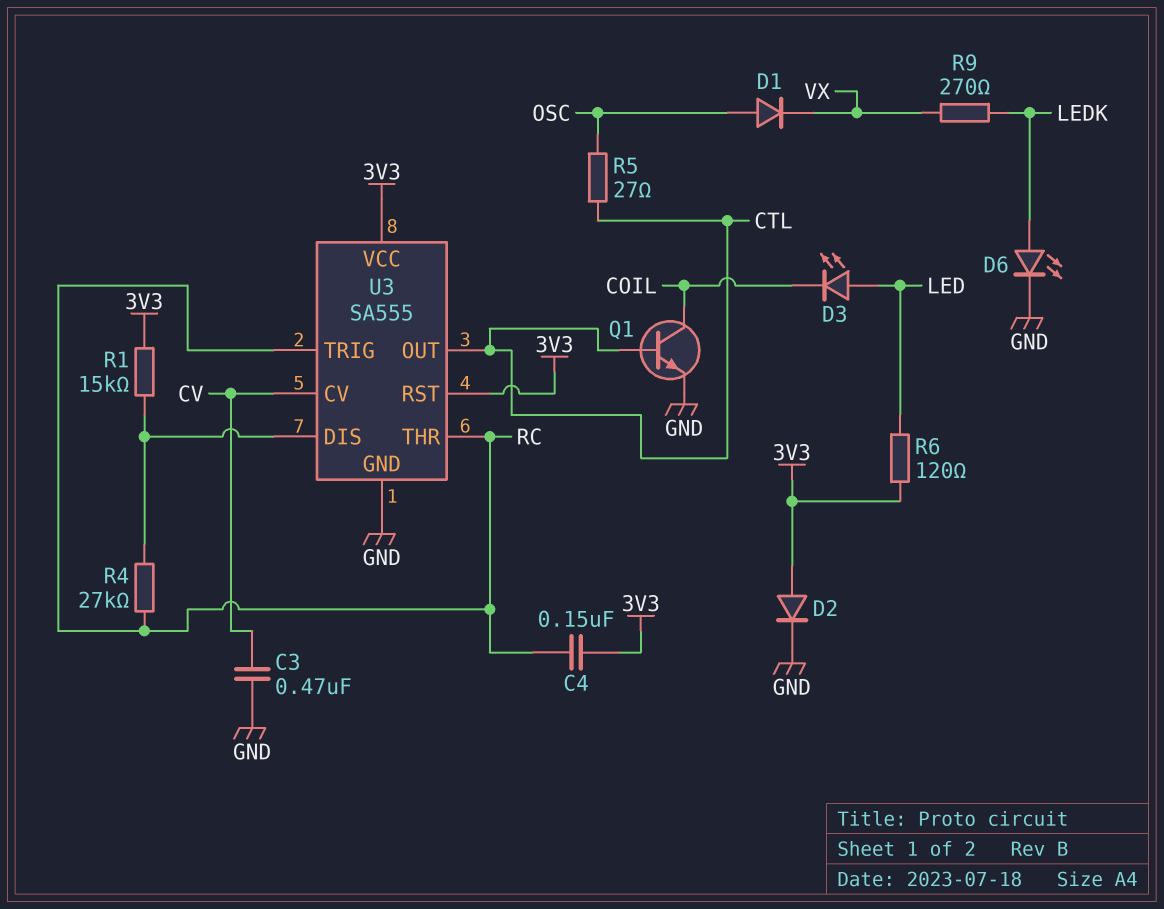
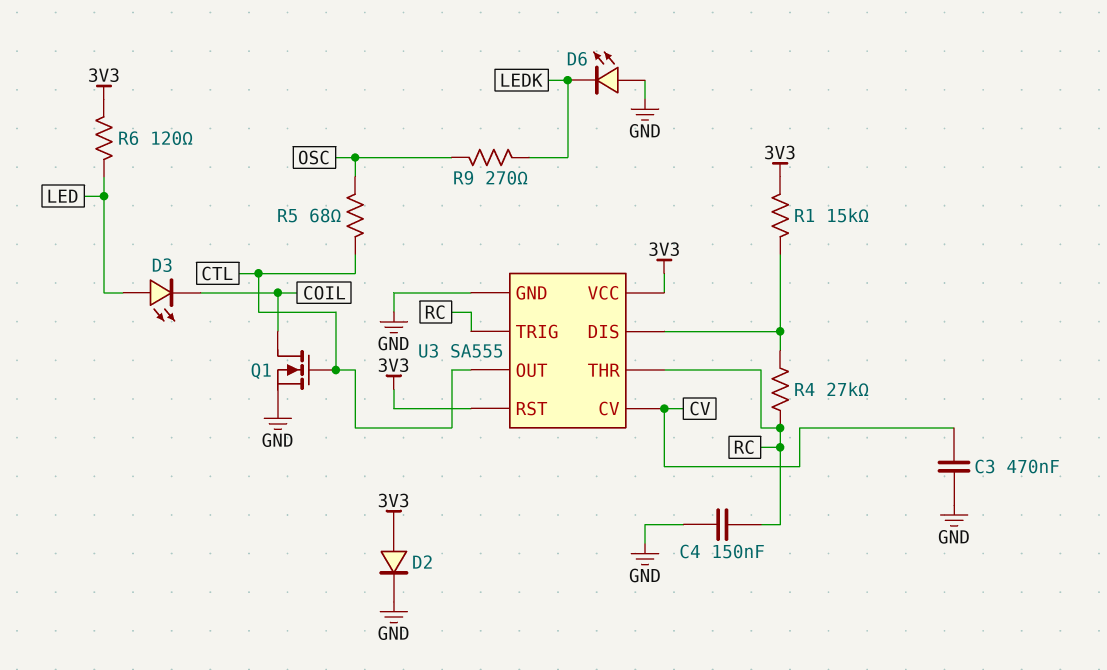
C4: 150nF (3V3, RC) -> 150nF (GND, RC)
D1: diode (A OSC, K VX) -> none
D6: LED (A LEDK, K GND) -> LED (A GND, K LEDK)
Q1: NPN (B CTL, C COIL, E GND) -> NMOS (G CTL, D COIL, S GND)
R5: 27 (CTL, OSC) -> 68 (CTL, OSC)
R9: 270 (LEDK, VX) -> 270 (LEDK, OSC)

